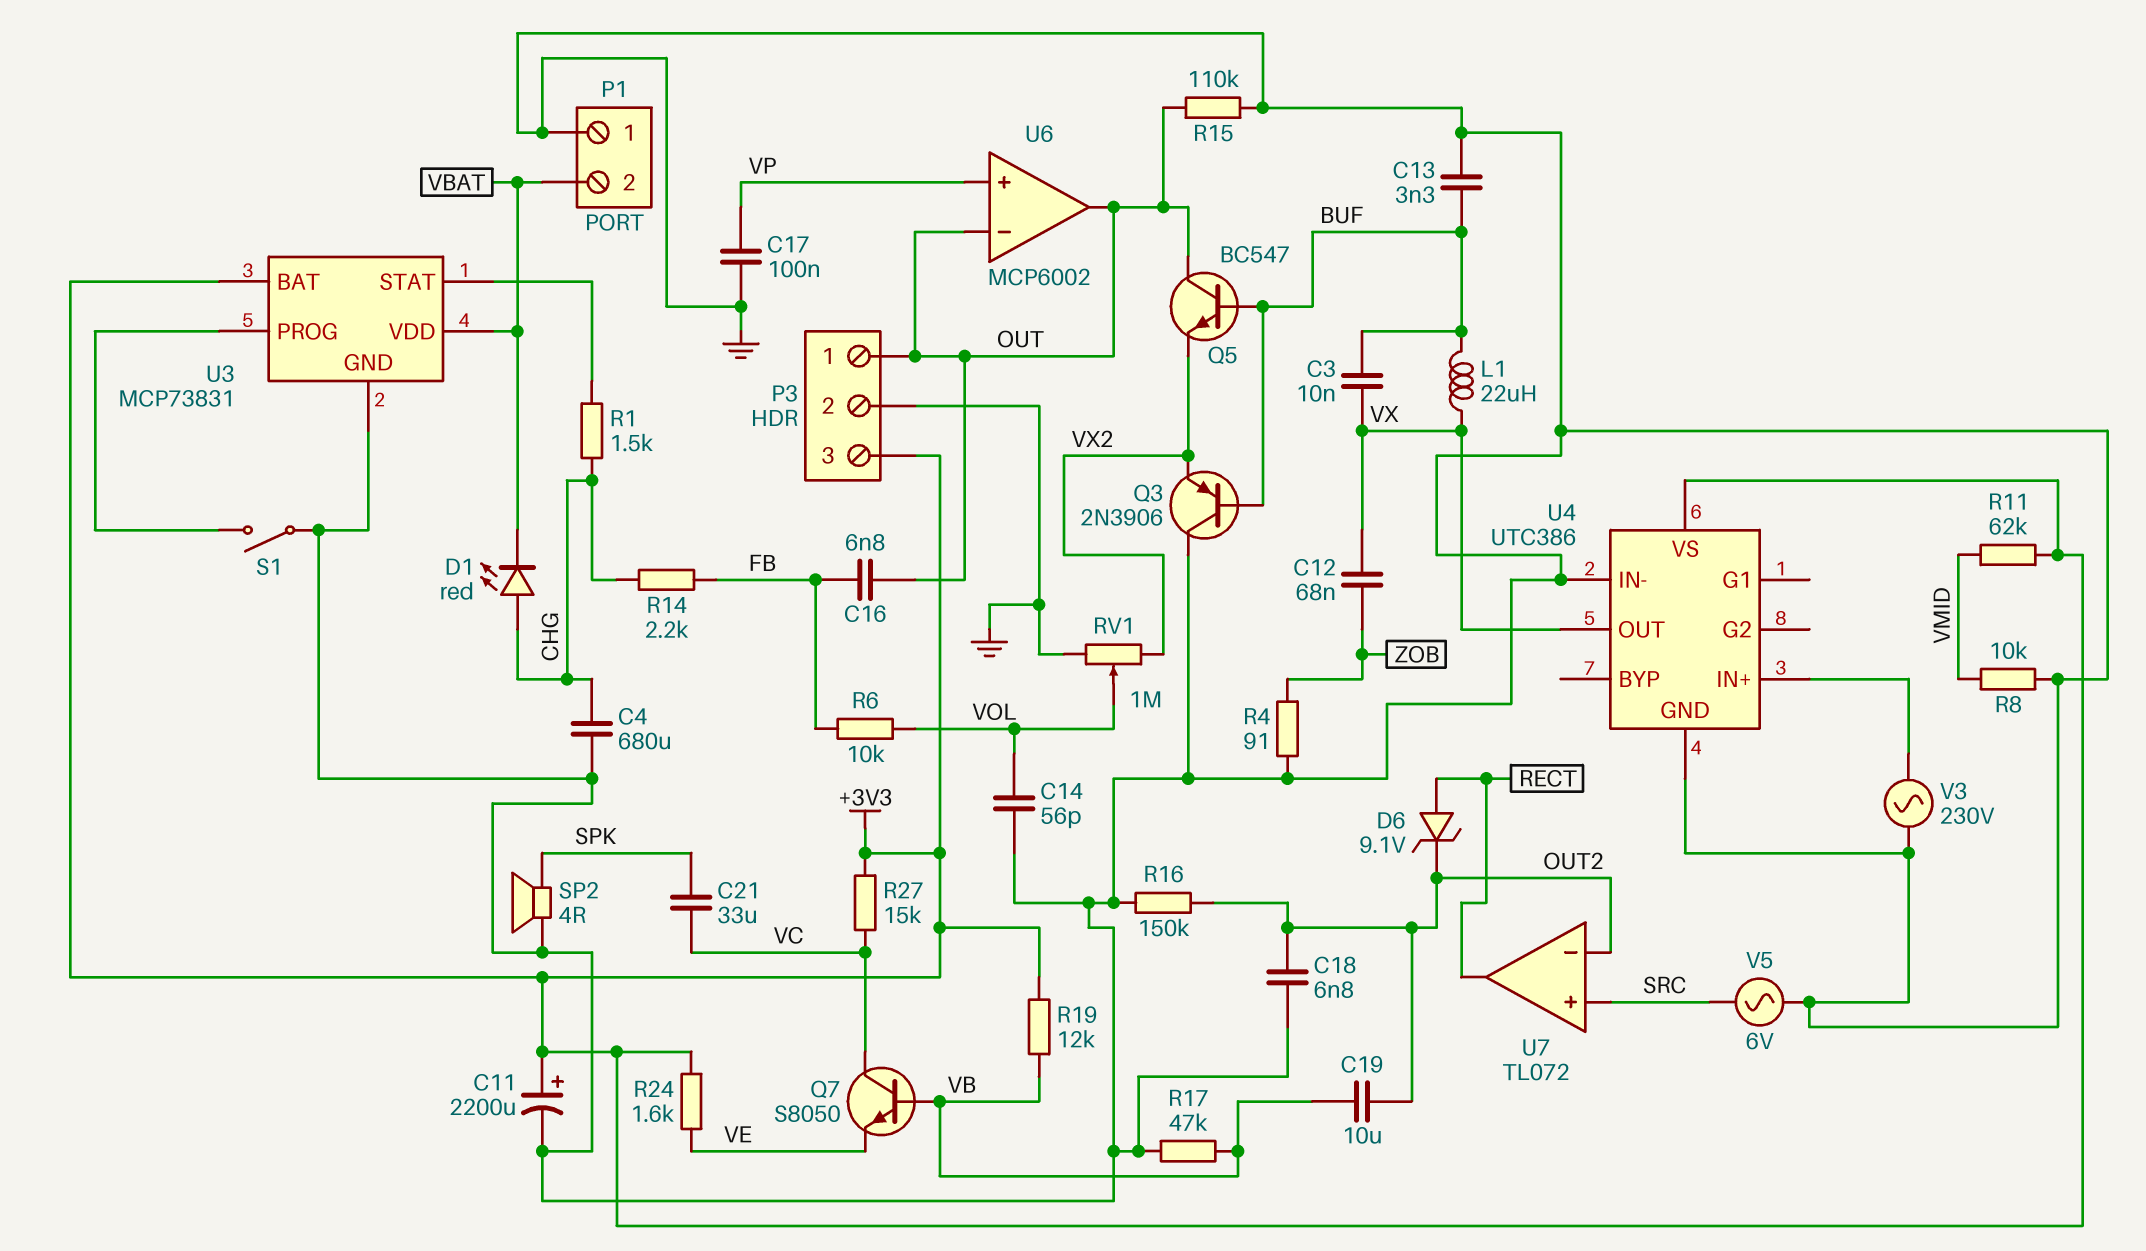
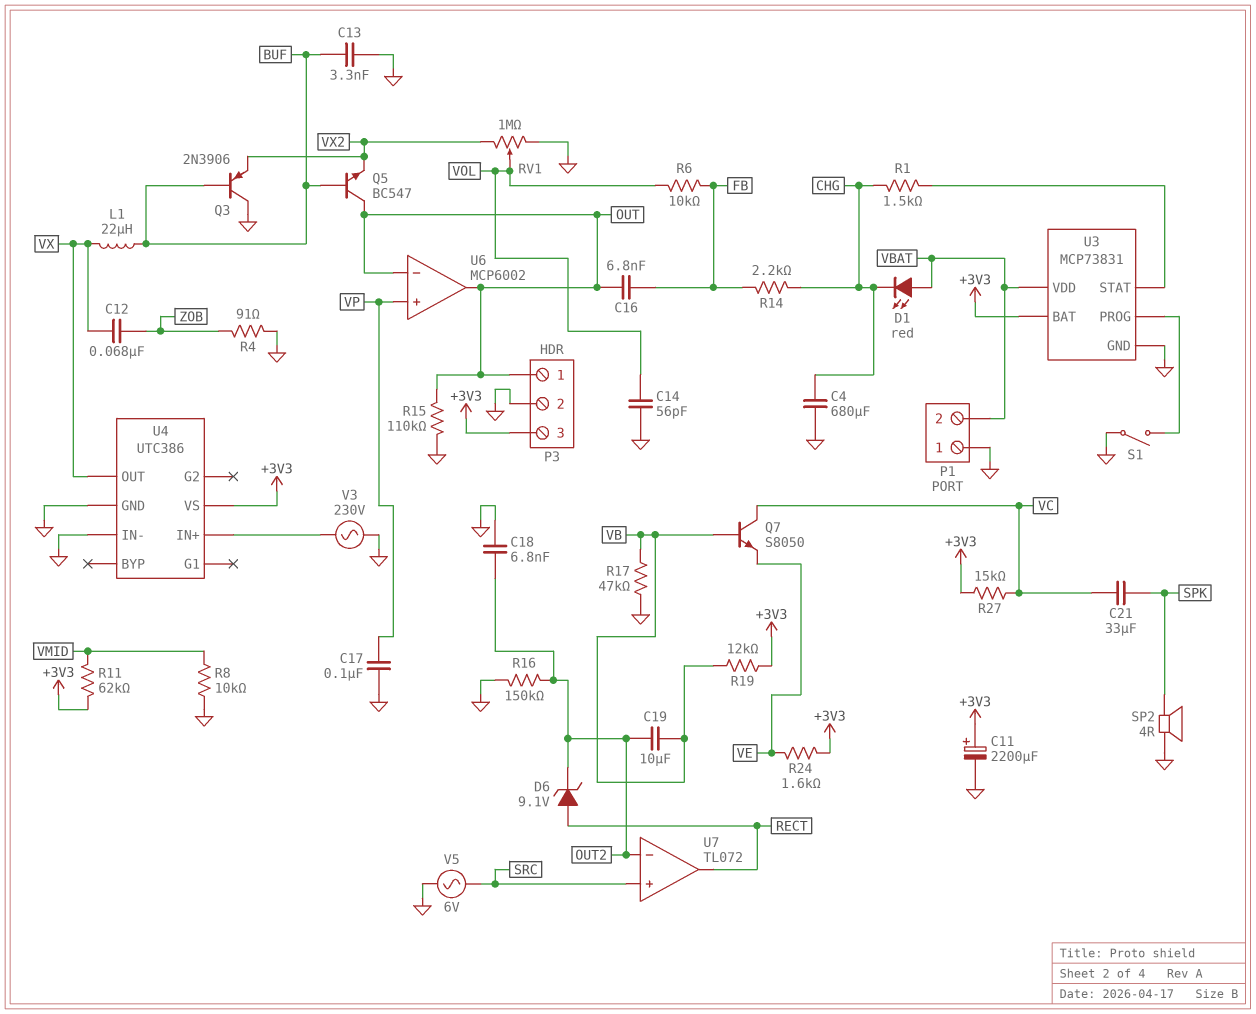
C3: 10nF (BUF, VX) -> none
D1: LED red (A CHG, K VBAT) -> LED red (A VBAT, K CHG)

